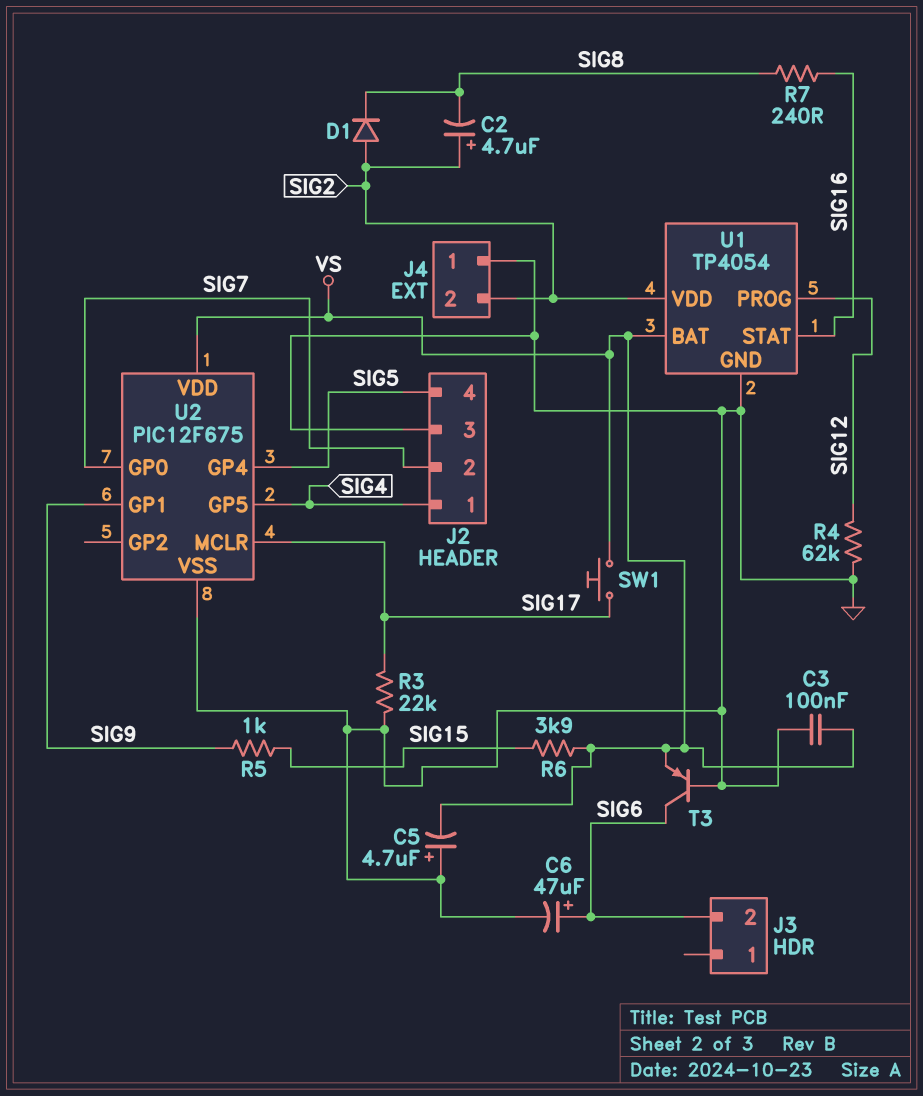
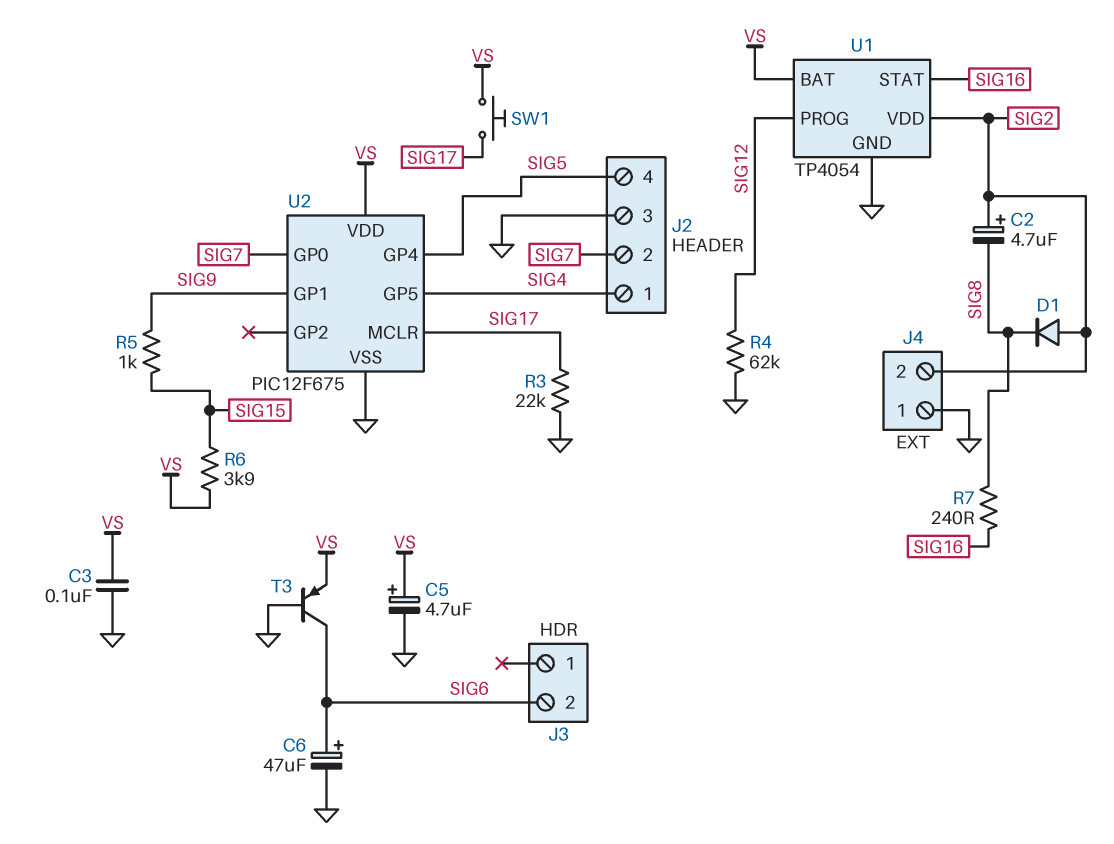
C5: 4.7uF (plus GND, minus VS) -> 4.7uF (plus VS, minus GND)

